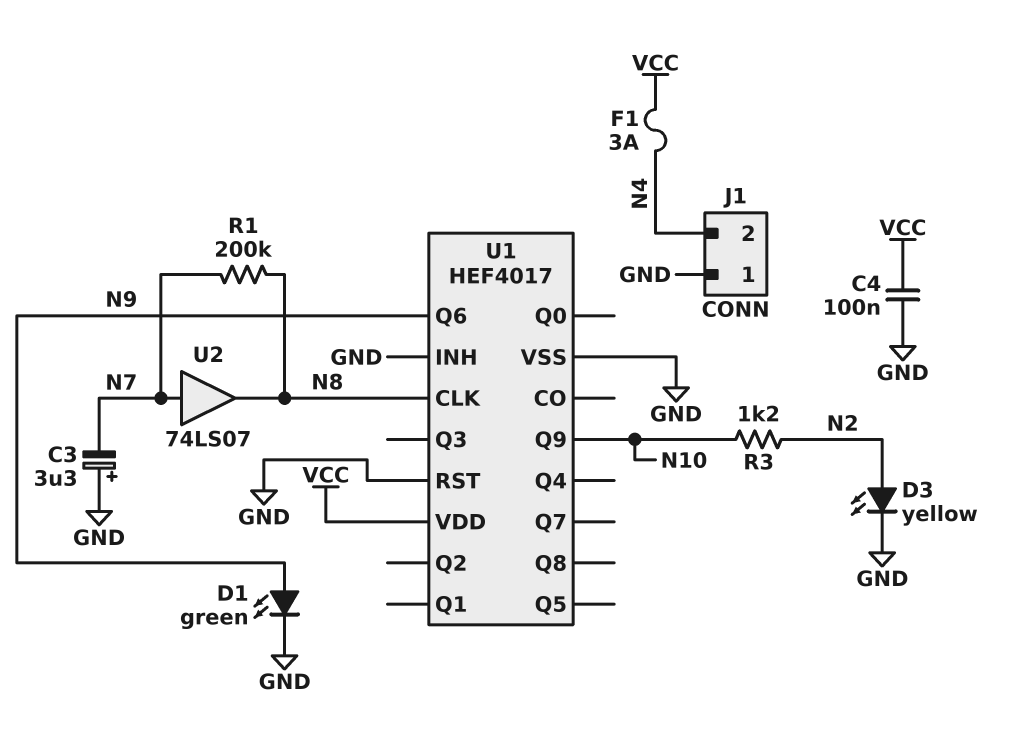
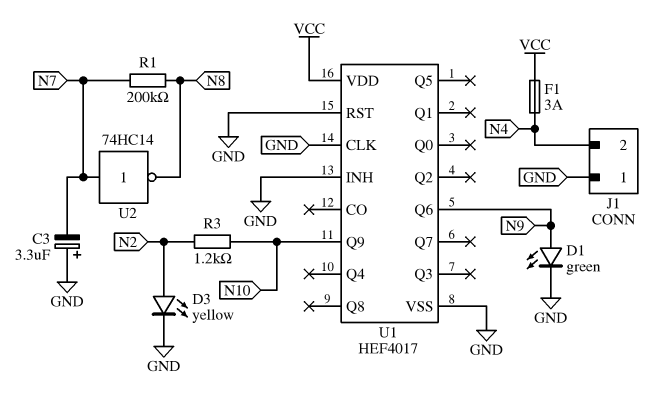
C4: 100nF (GND, VCC) -> none
U1 pin CLK: N8 -> GND
U2: buffer 74LS07 (in N7, out N8) -> NOT 74HC14 (in N7, out N8)

